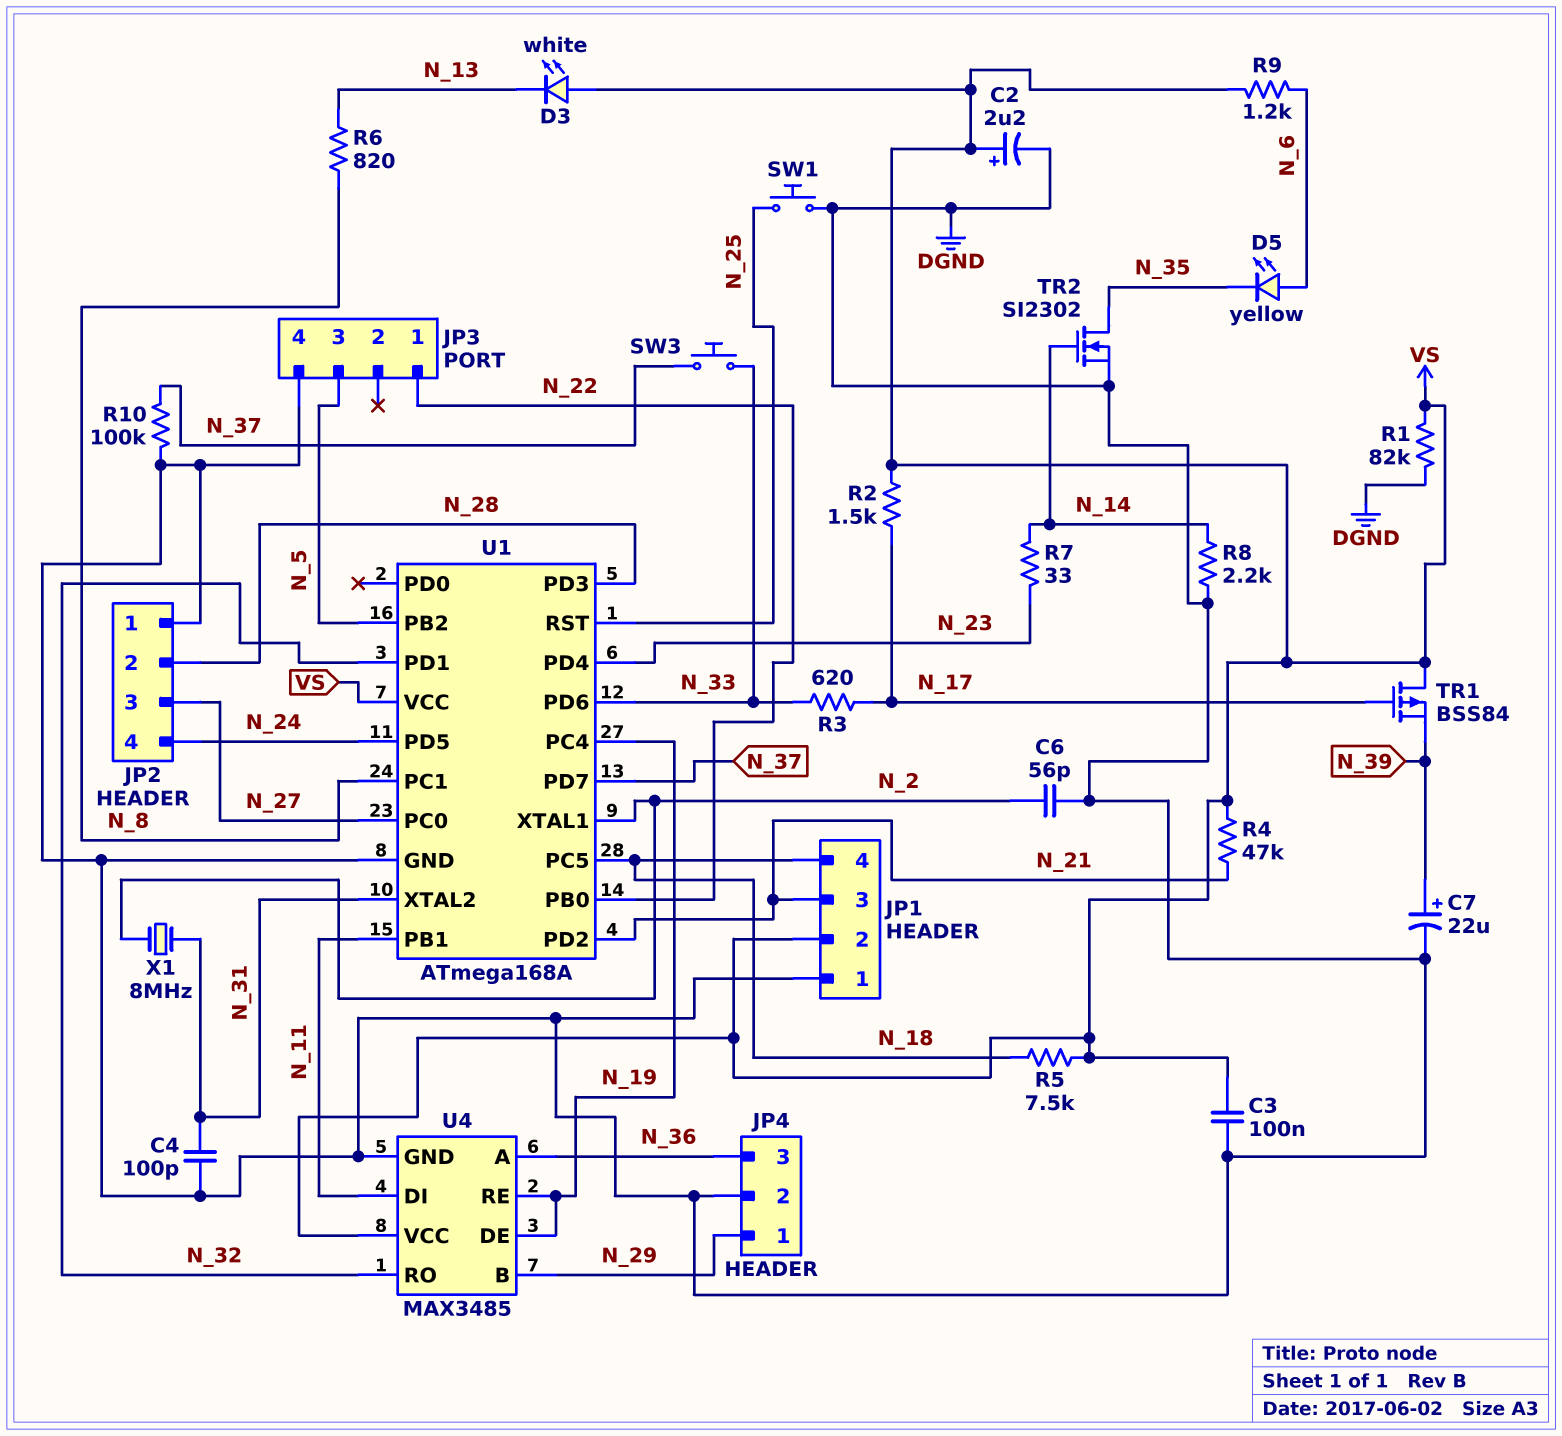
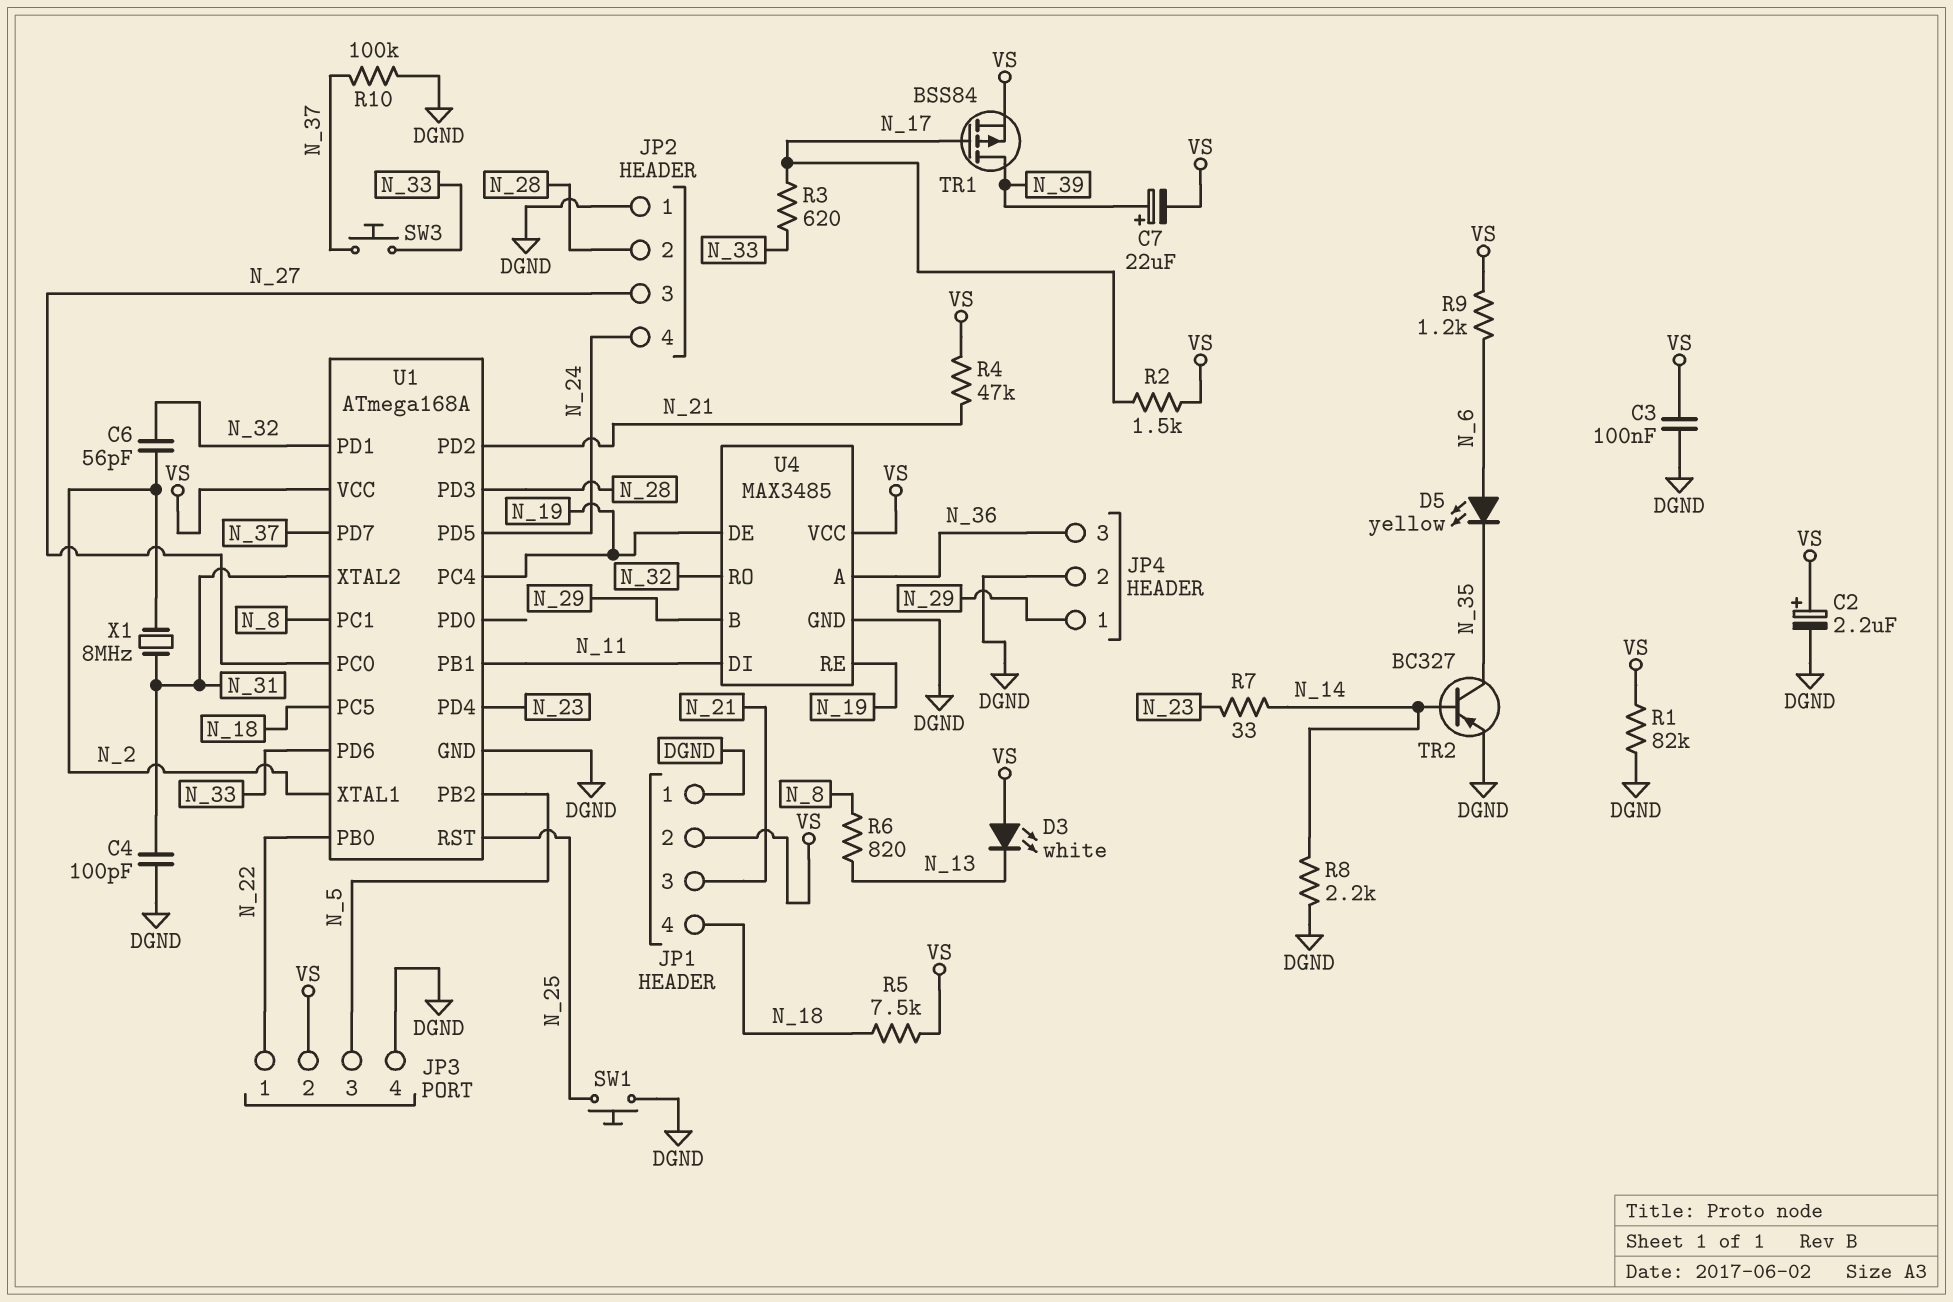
C6: 56pF (DGND, N_2) -> 56pF (N_2, N_32)
C7: 22uF (plus N_39, minus DGND) -> 22uF (plus N_39, minus VS)
JP3 pin 2: none -> VS
TR1: PMOS BSS84 (G N_17, D VS, S N_39) -> PMOS BSS84 (G N_17, D N_39, S VS)
TR2: NMOS SI2302 (G N_14, D N_35, S DGND) -> PNP BC327 (B N_14, C N_35, E DGND)

